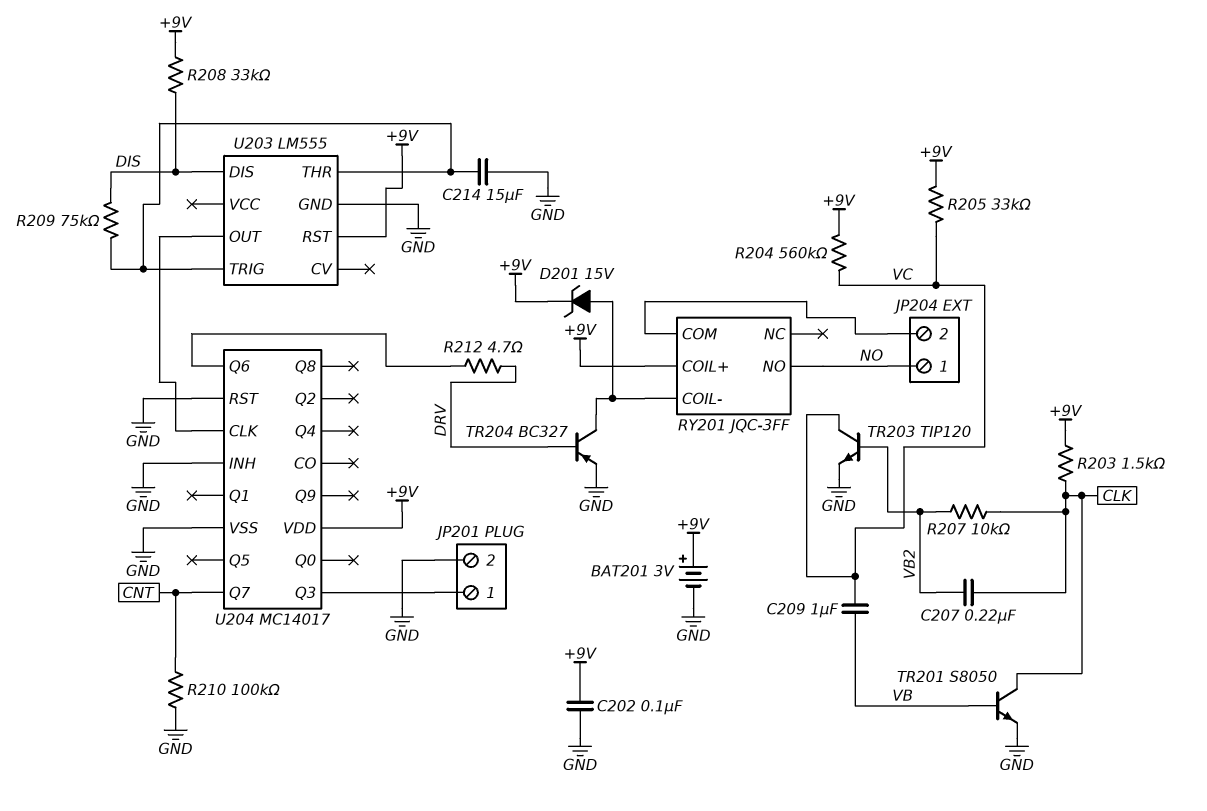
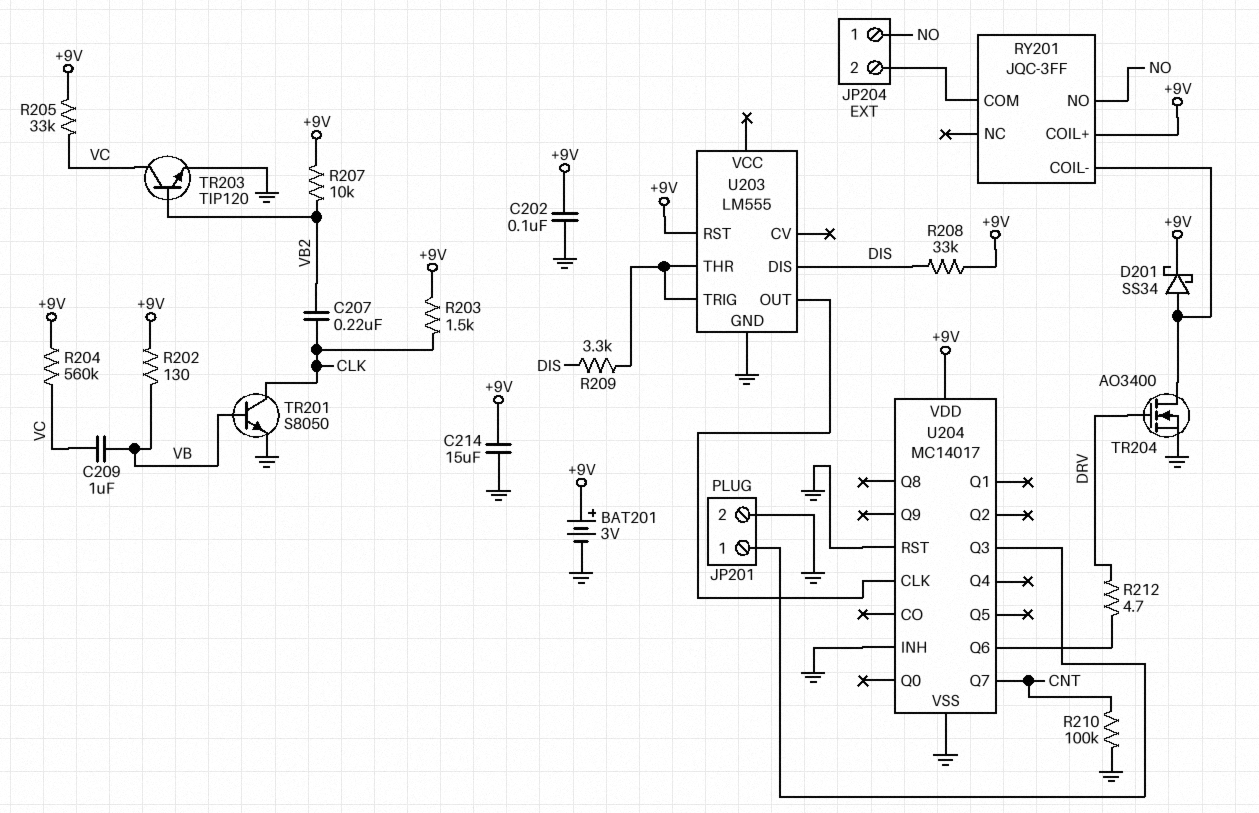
C214: 15uF (GND, U203/THR) -> 15uF (+9V, GND)
D201: zener 15V (A RY201/COIL-, K +9V) -> schottky SS34 (A RY201/COIL-, K +9V)
R202: none -> 130 (+9V, VB)
R207: 10k (CLK, VB2) -> 10k (+9V, VB2)
R209: 75k (DIS, U203/THR) -> 3.3k (DIS, U203/THR)
TR204: PNP BC327 (B DRV, C RY201/COIL-, E GND) -> NMOS AO3400 (G DRV, D RY201/COIL-, S GND)

